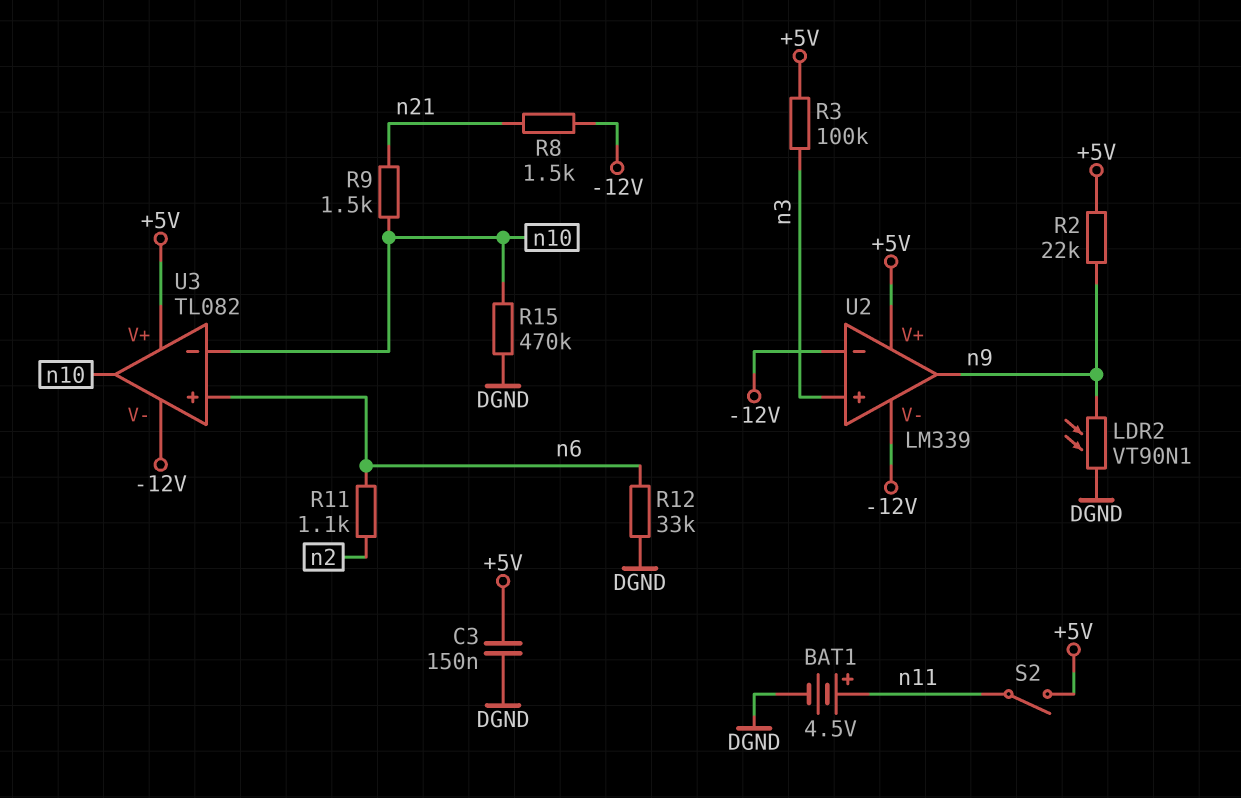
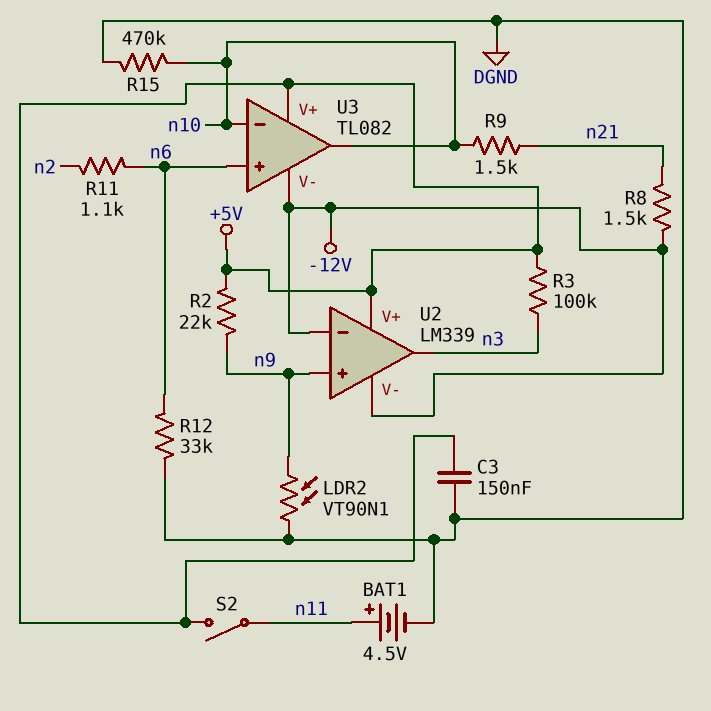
U2 pin in+: n3 -> n9
U2 pin out: n9 -> n3

